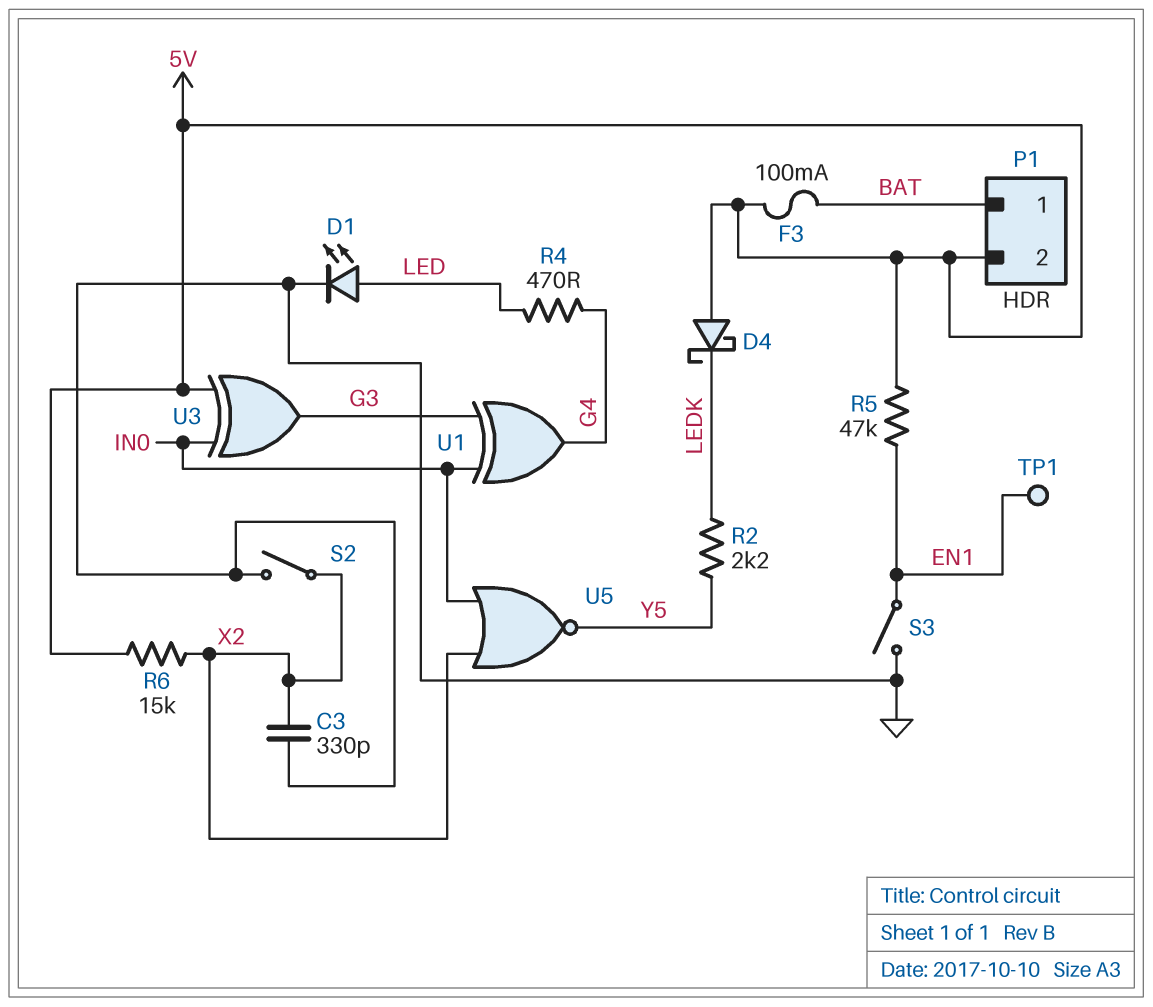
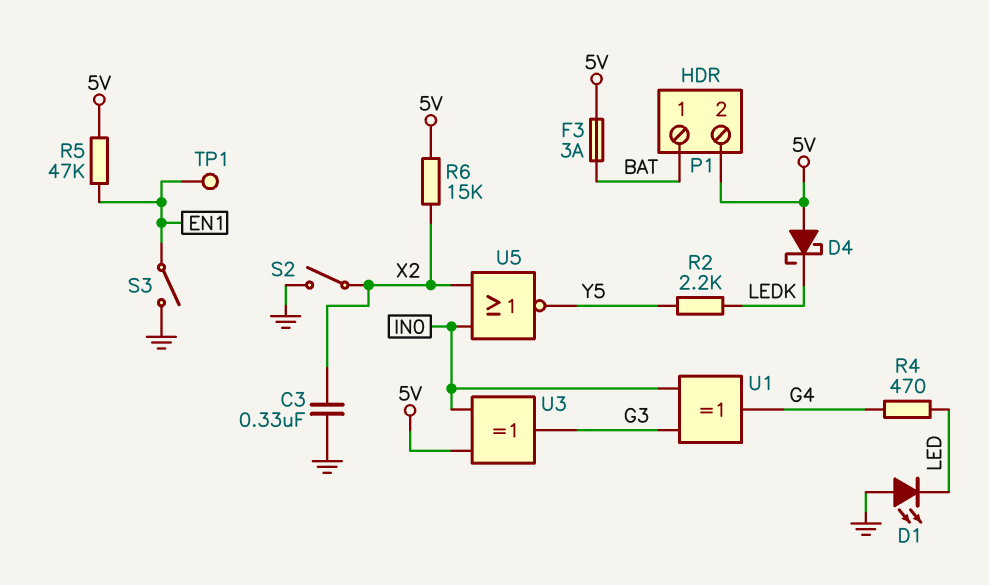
C3: 330pF (GND, X2) -> 330nF (GND, X2)
D1: LED (A LED, K GND) -> LED (A GND, K LED)
F3: 100mA (5V, BAT) -> 3A (5V, BAT)

